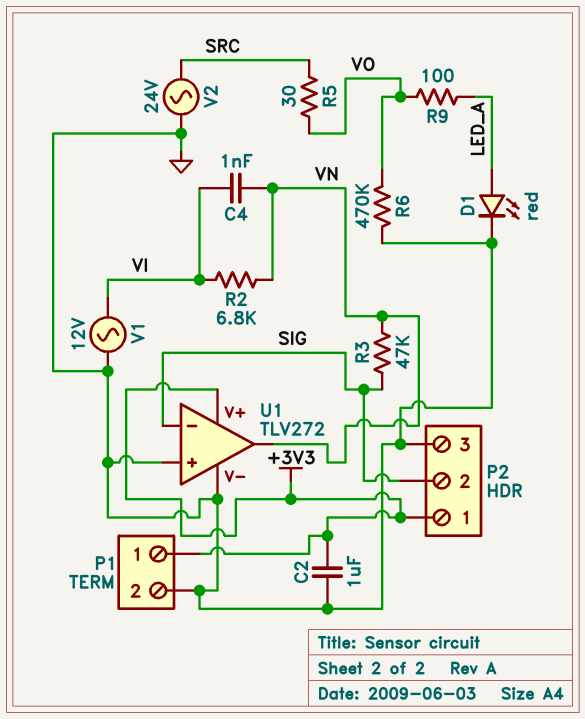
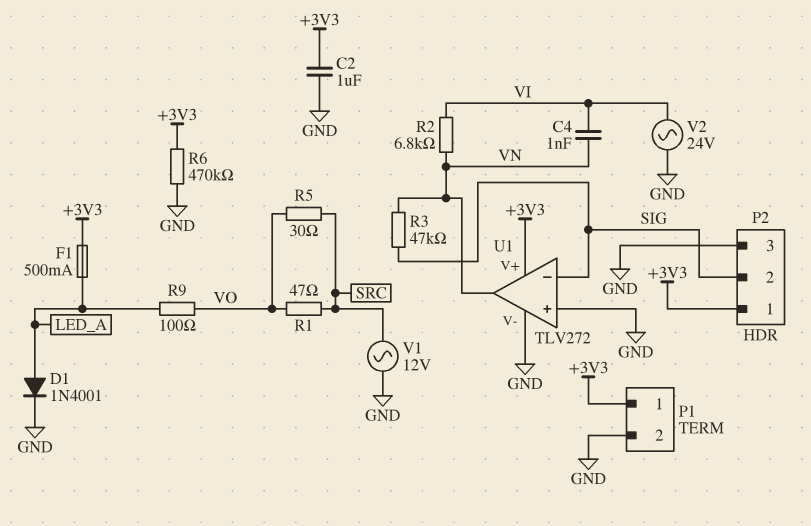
D1: LED red (A LED_A, K GND) -> diode 1N4001 (A LED_A, K GND)
F1: none -> 500mA (+3V3, LED_A)
R1: none -> 47 (SRC, VO)
R6: 470k (GND, VO) -> 470k (+3V3, GND)
V1: AC 12V (GND, VI) -> AC 12V (GND, SRC)
V2: AC 24V (GND, SRC) -> AC 24V (GND, VI)

